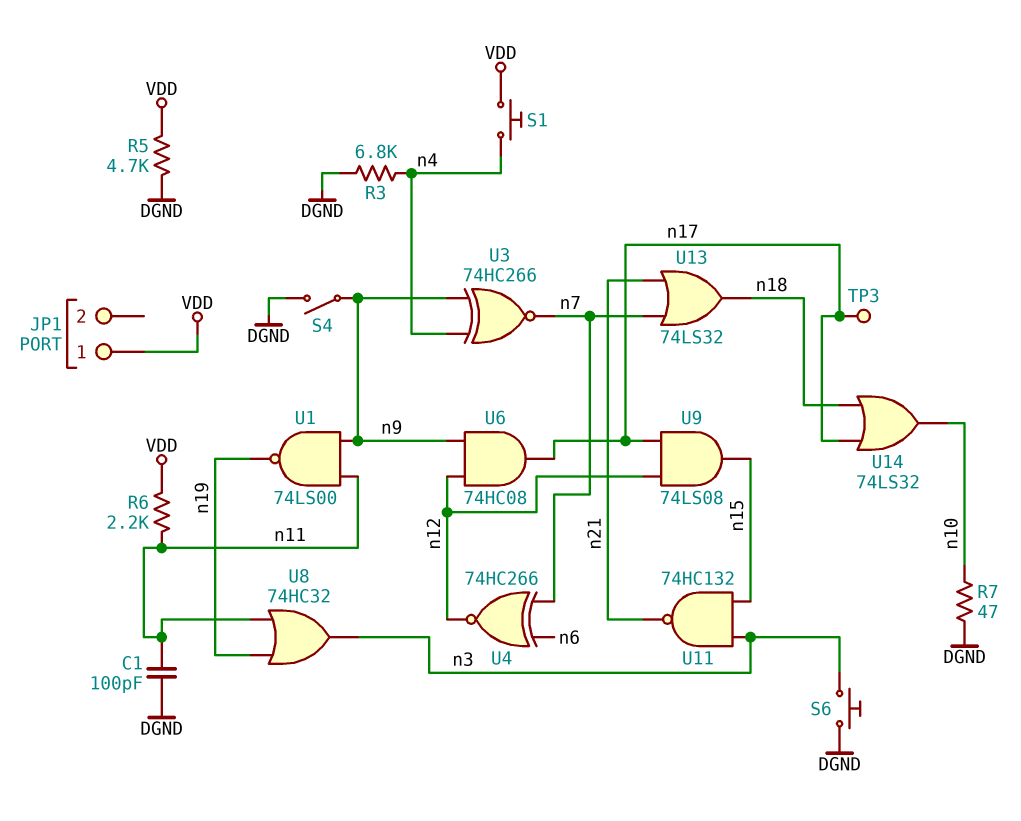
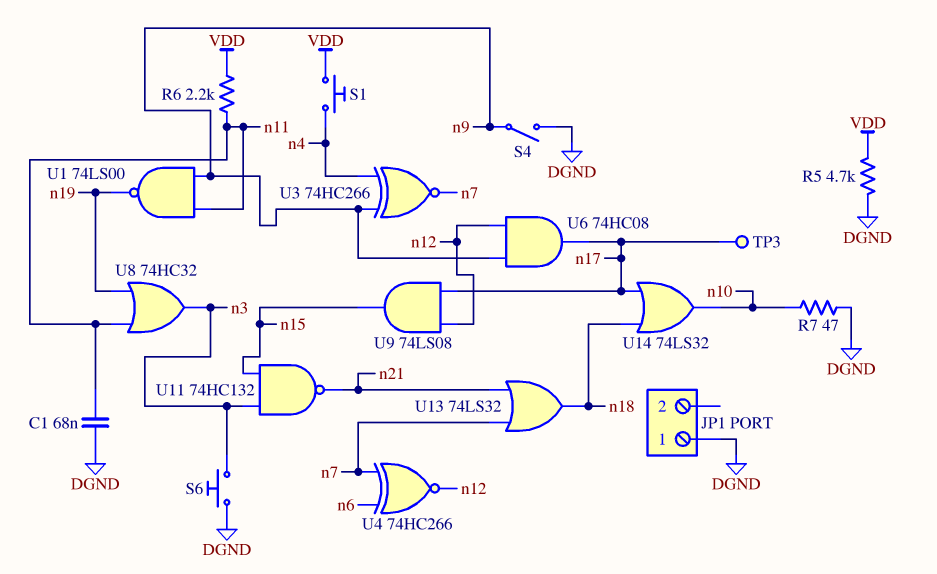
C1: 100pF (DGND, n11) -> 68nF (DGND, n11)
JP1 pin 1: VDD -> DGND
R3: 6.8k (DGND, n4) -> none

